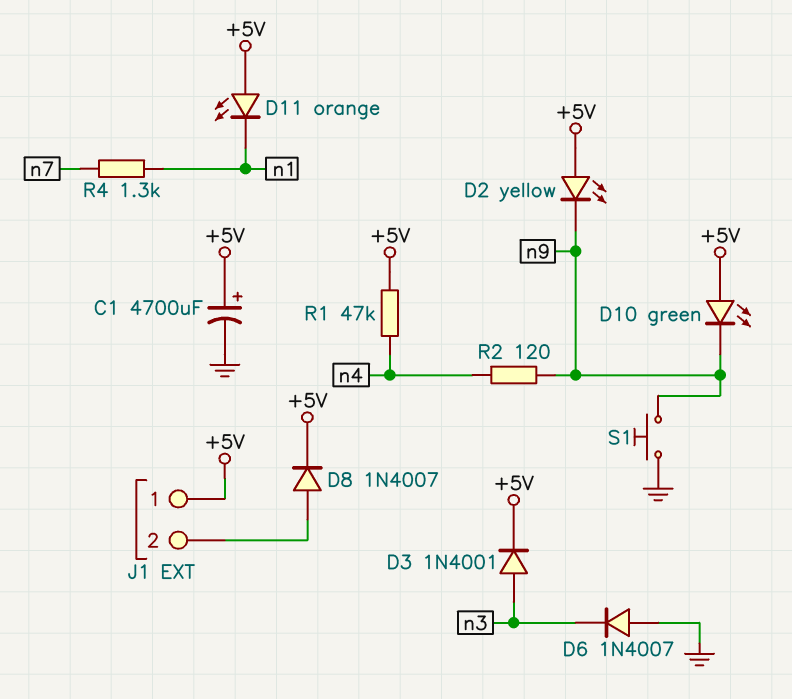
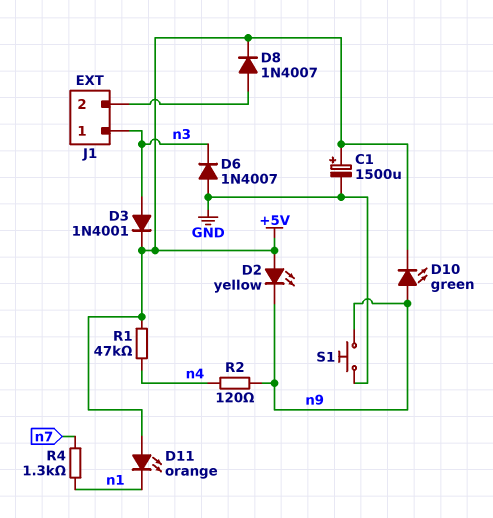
C1: 4700uF (plus +5V, minus GND) -> 1500uF (plus +5V, minus GND)
D10: LED green (A +5V, K n9) -> LED green (A n9, K +5V)
J1 pin 1: +5V -> n3

